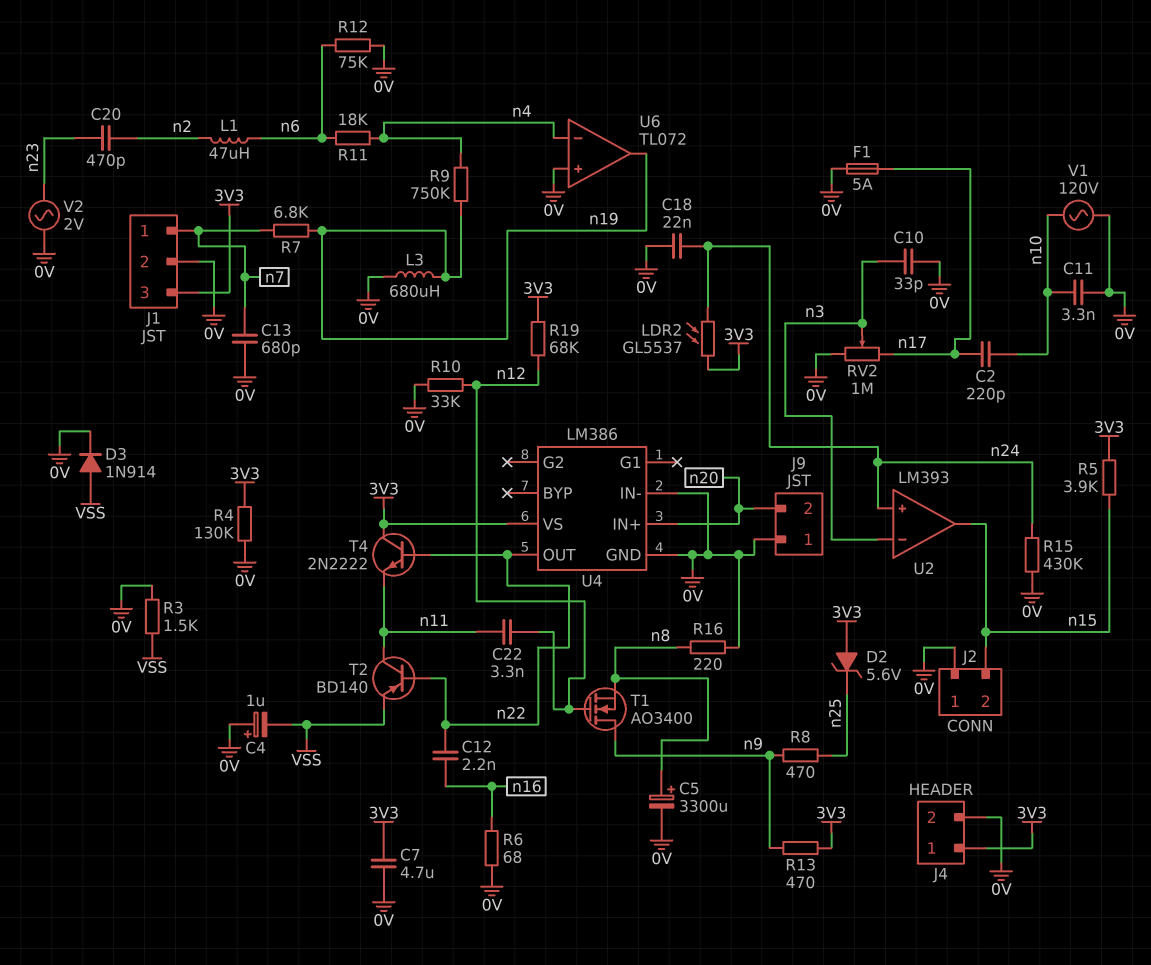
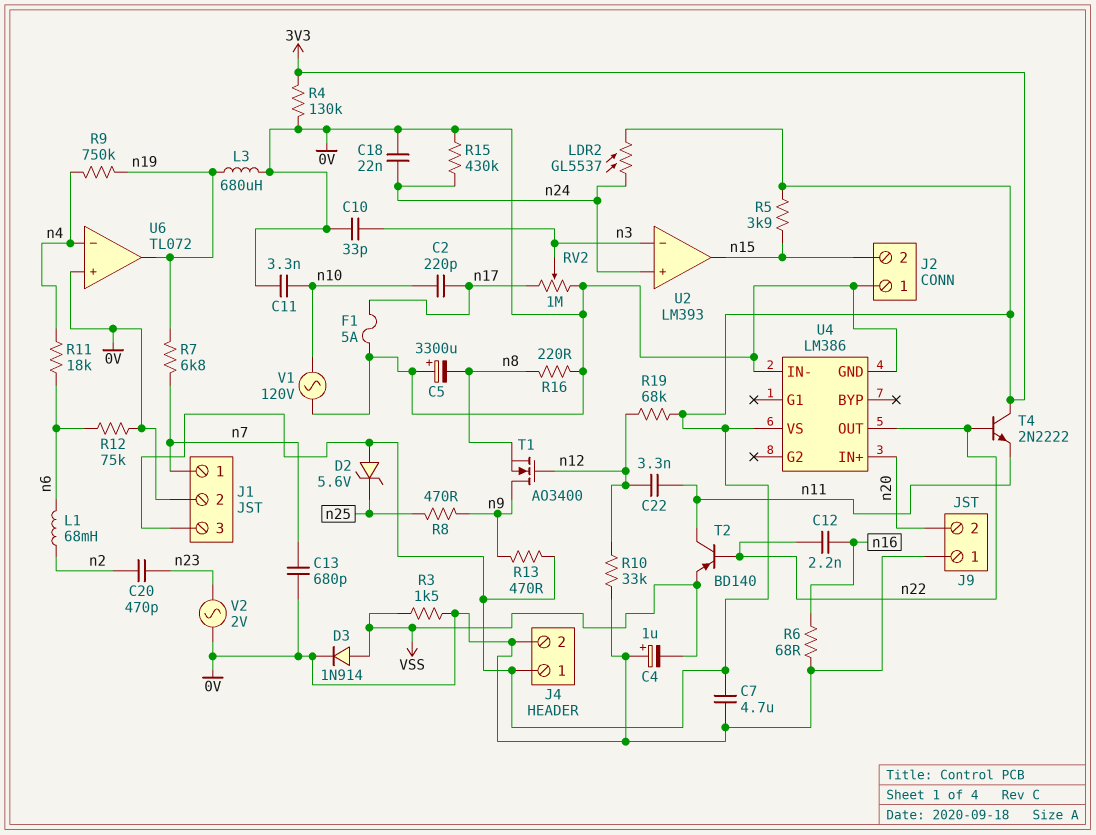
C5: 3300uF (plus n8, minus 0V) -> 3300uF (plus 0V, minus n8)
L1: 47uH (n2, n6) -> 68mH (n2, n6)

